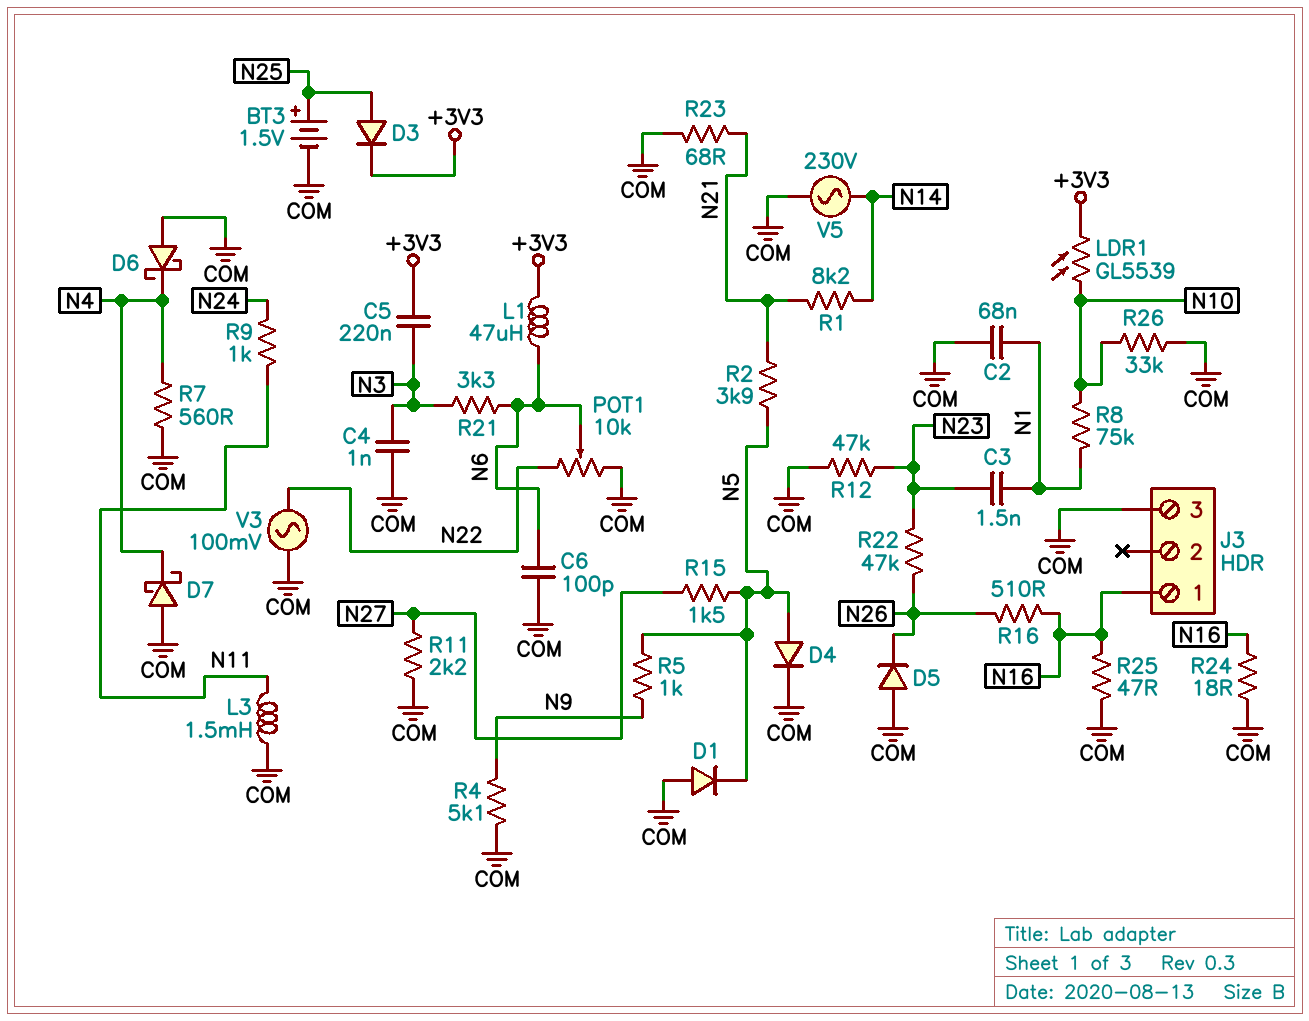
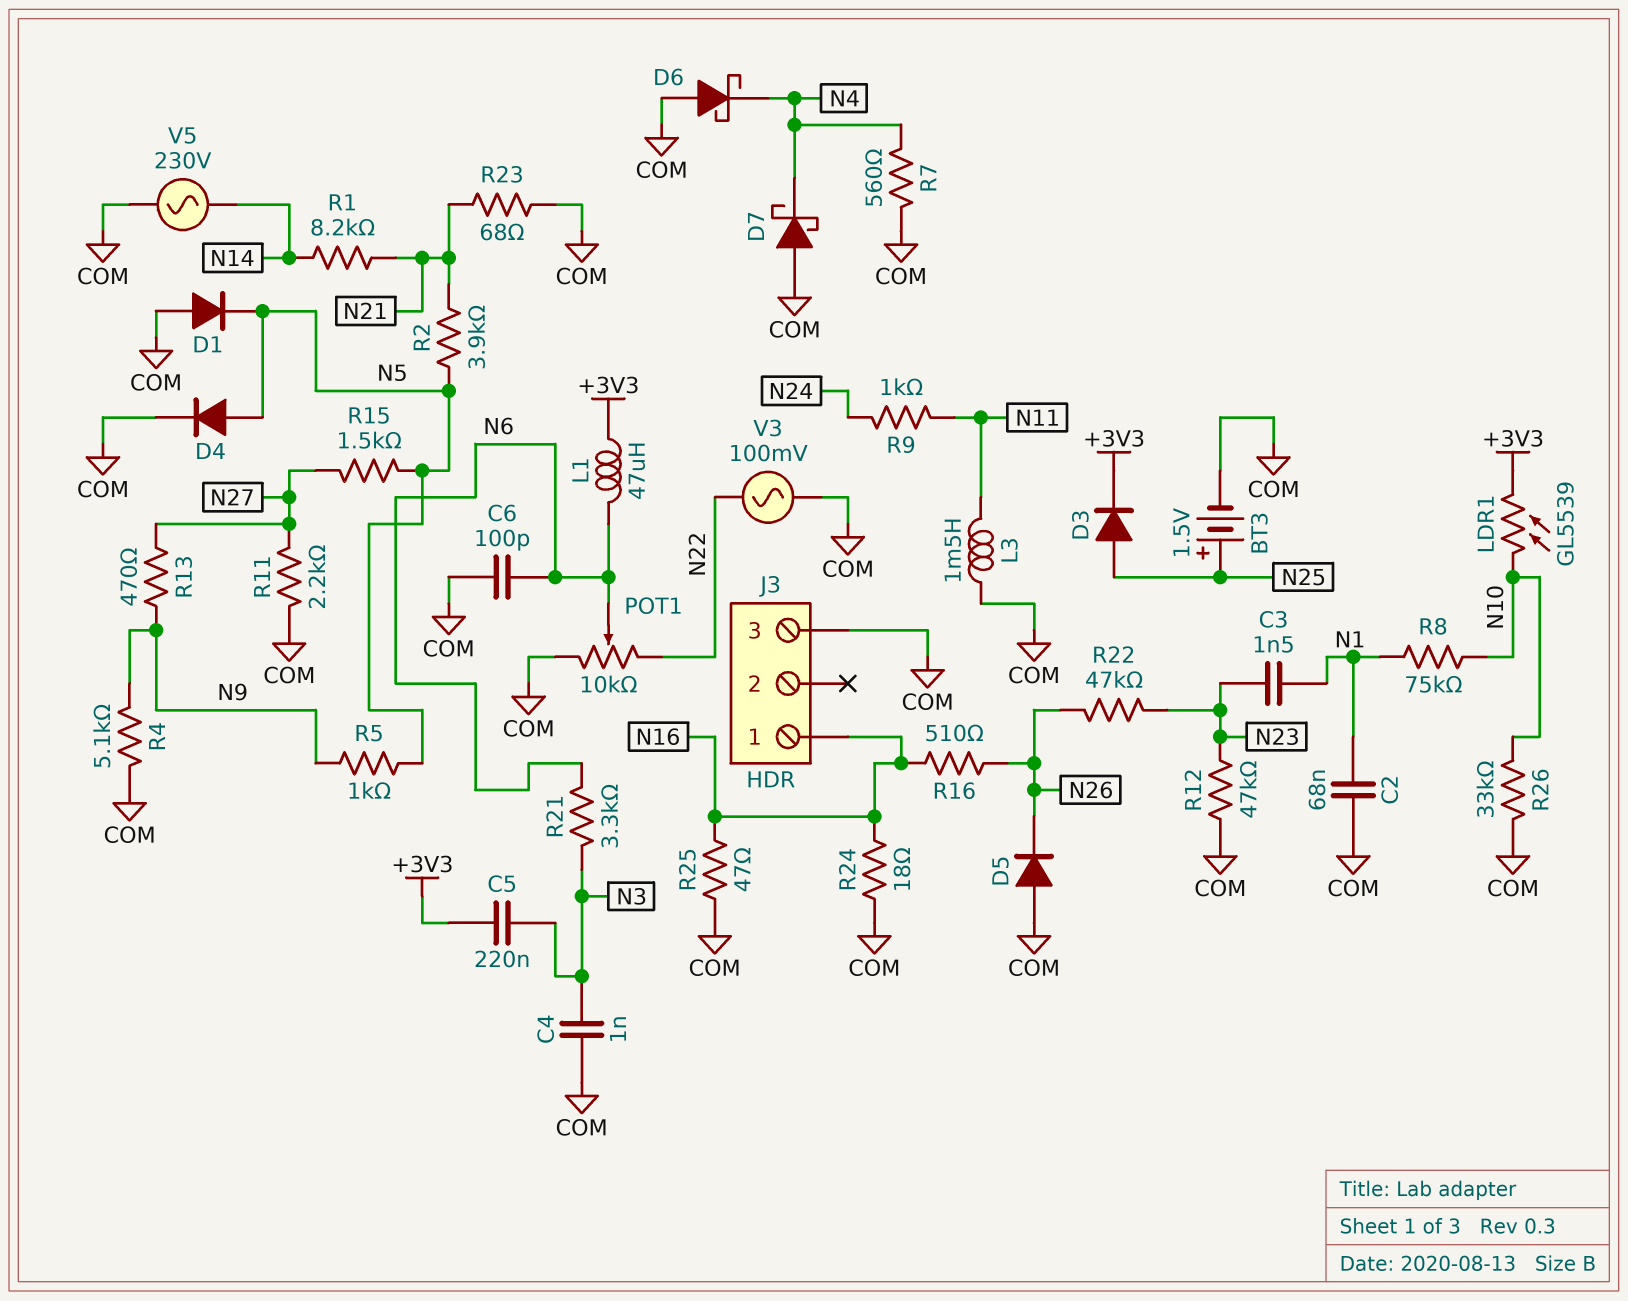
R13: none -> 470 (N9, N27)

